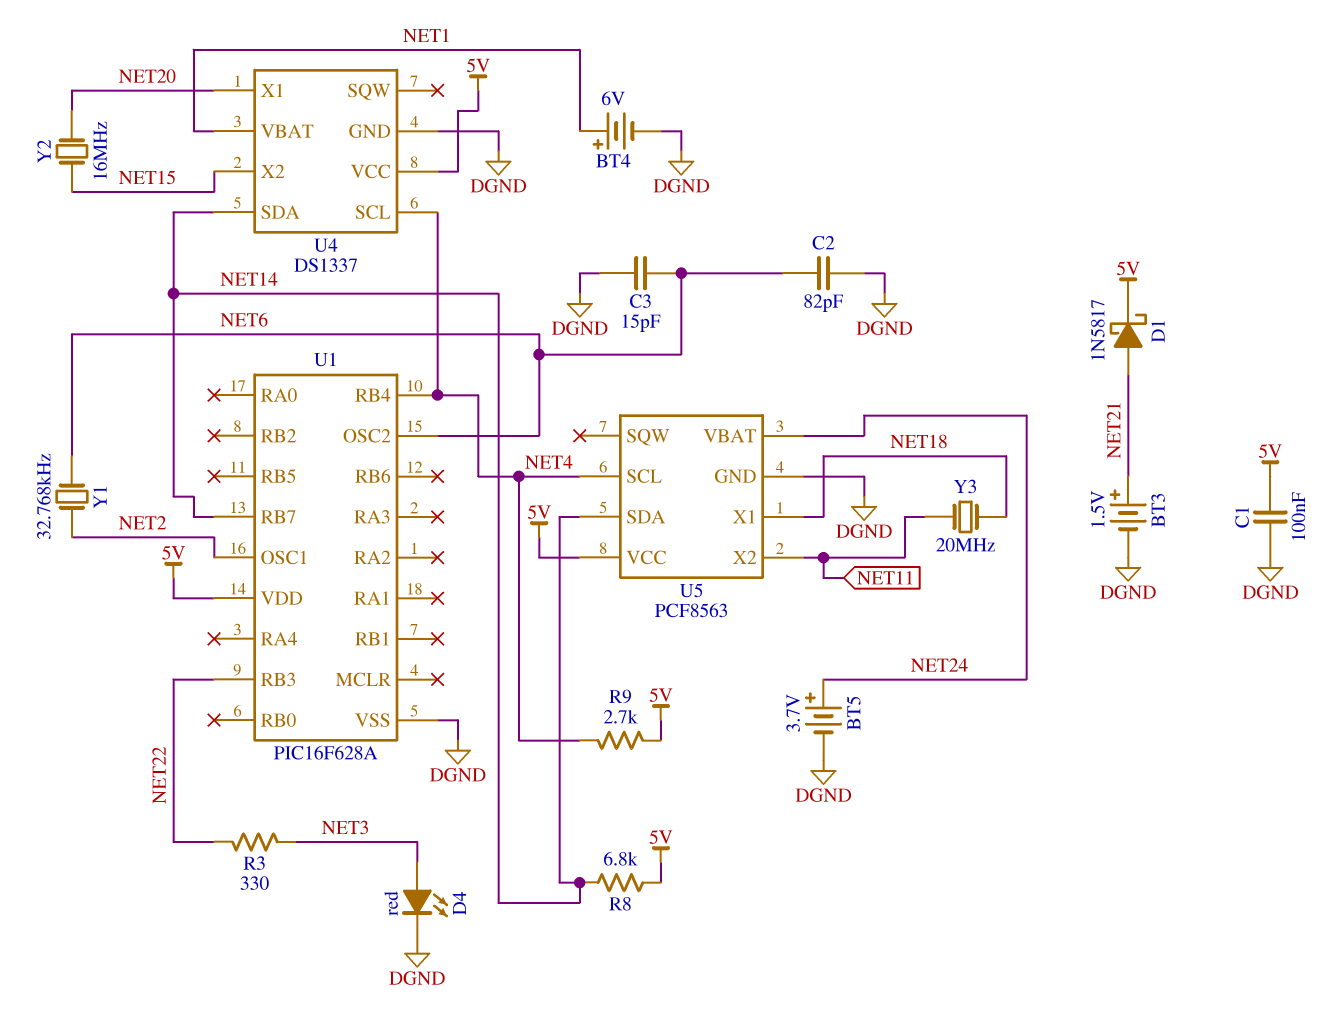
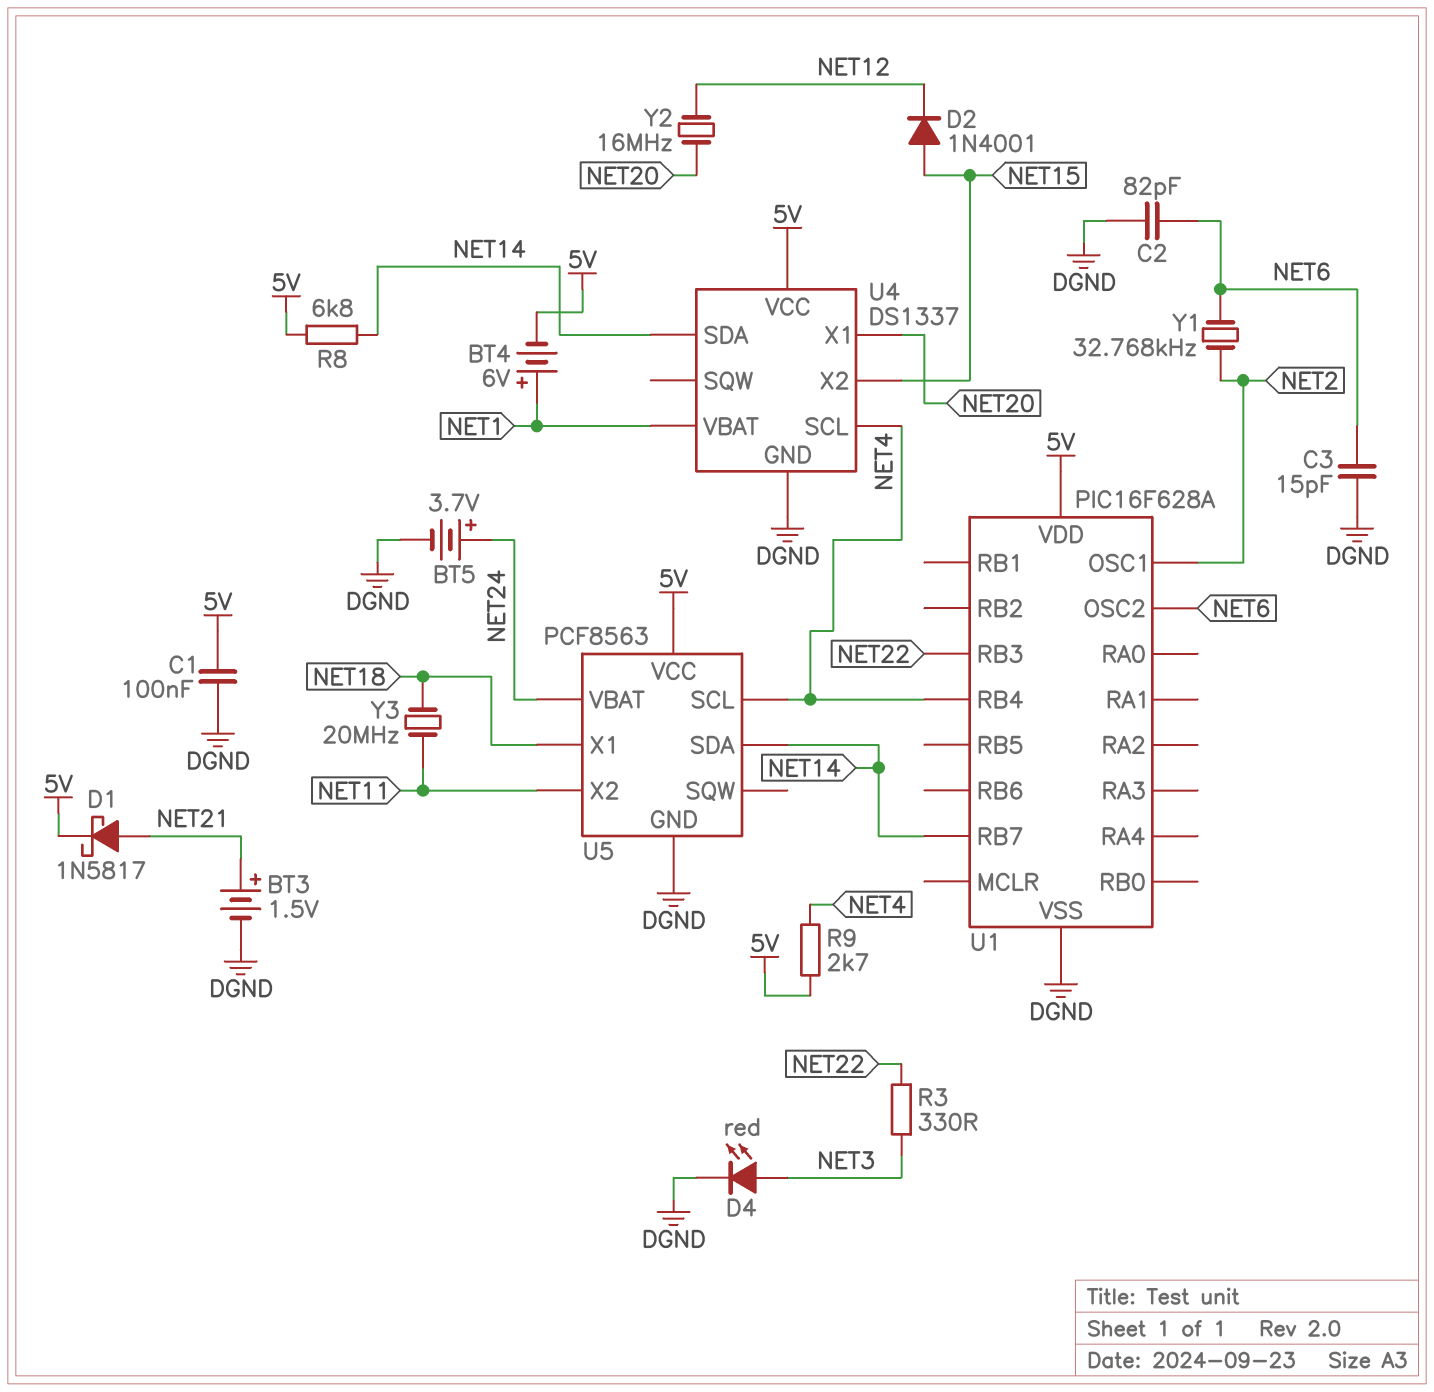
BT4: 6V (plus NET1, minus DGND) -> 6V (plus NET1, minus 5V)
D2: none -> diode 1N4001 (A NET15, K NET12)
Y2: 16MHz (NET15, NET20) -> 16MHz (NET12, NET20)

